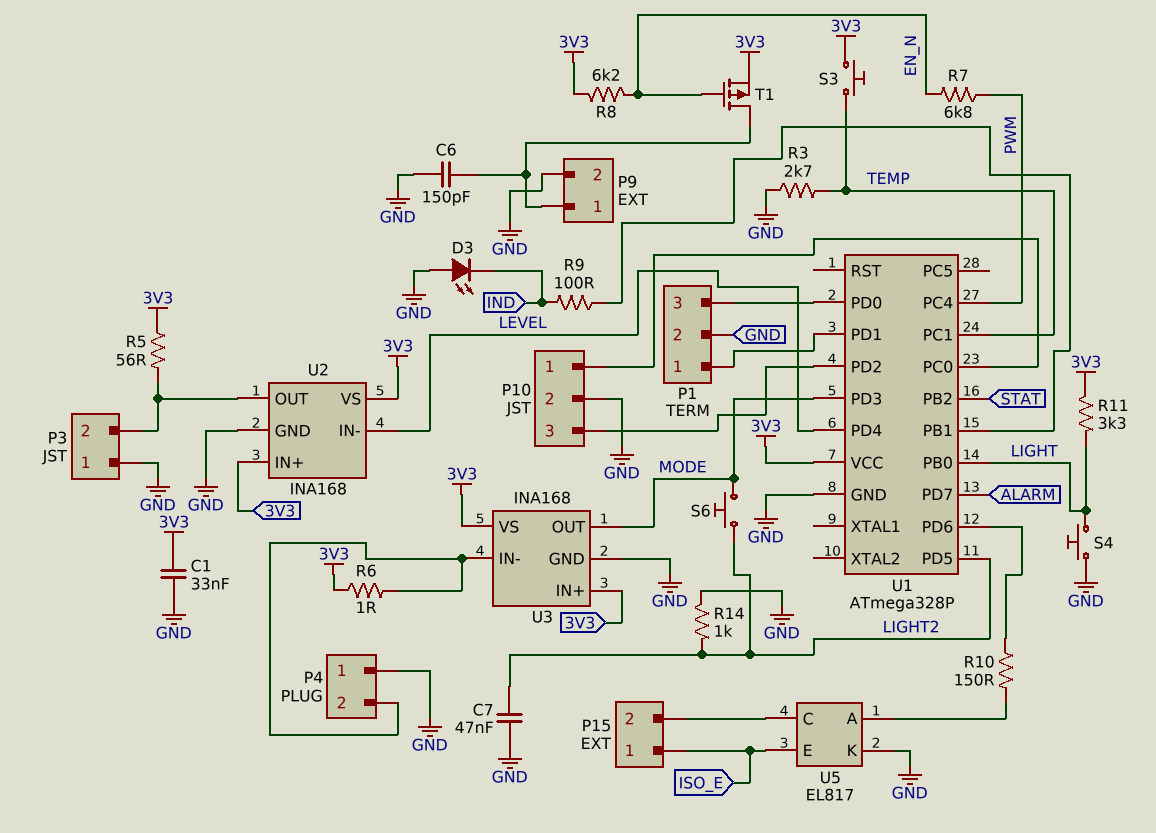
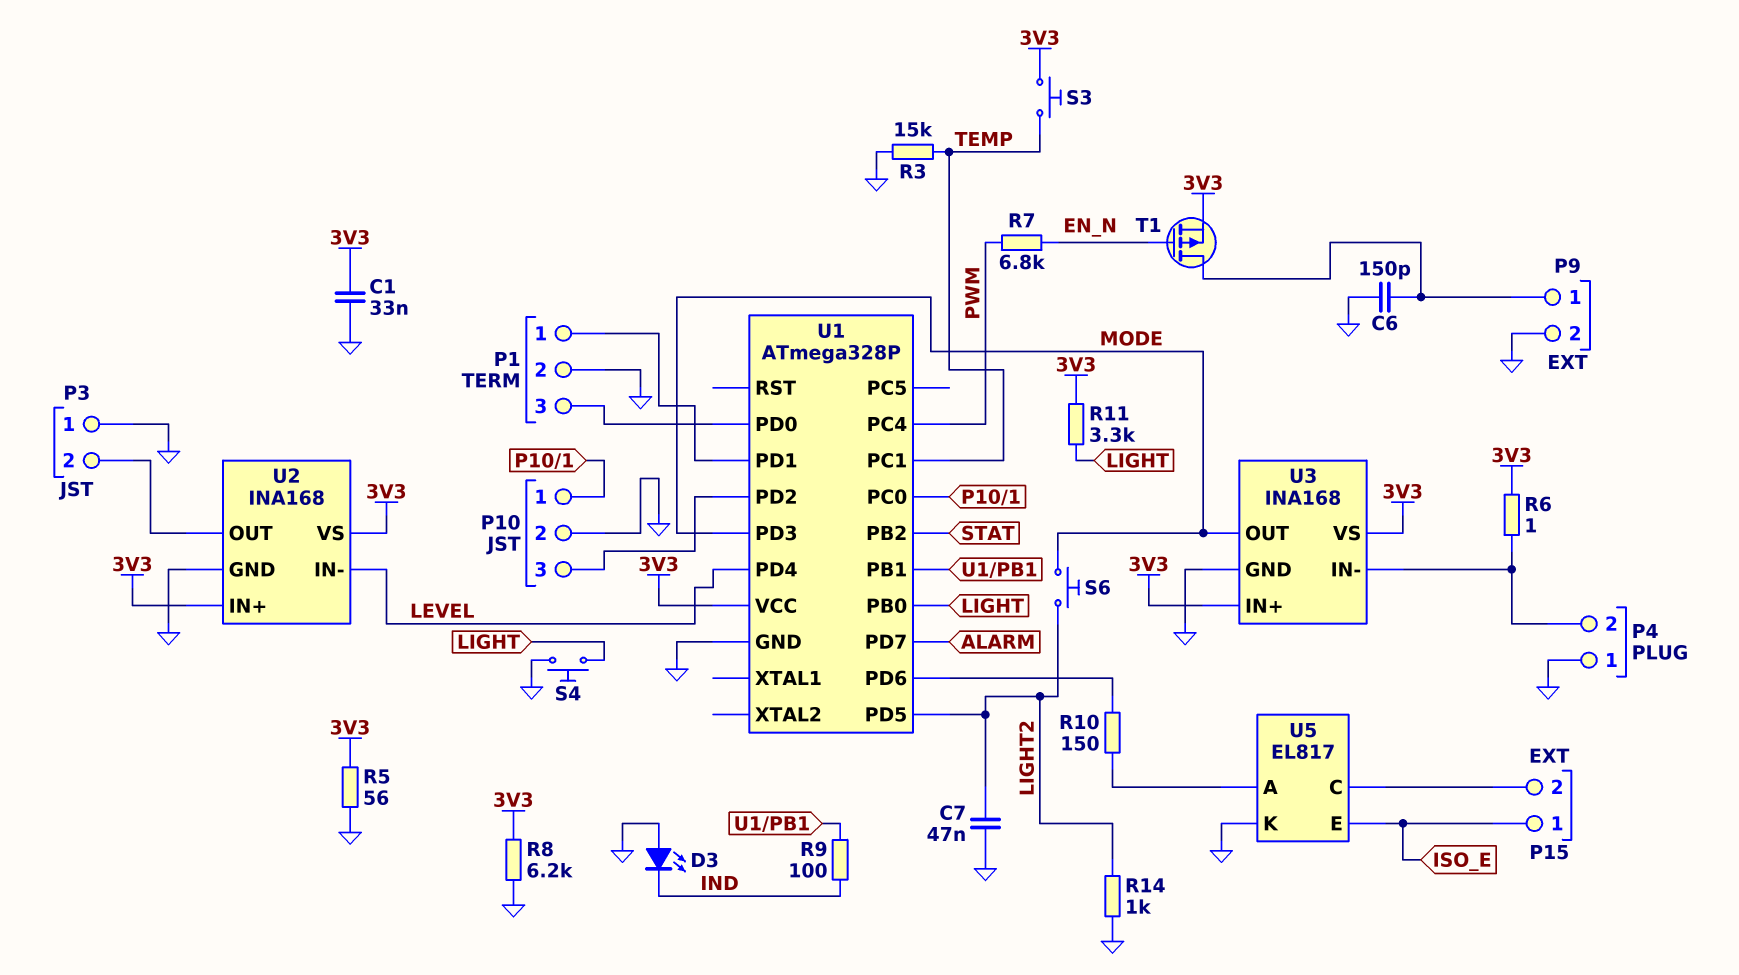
R3: 2.7k (GND, TEMP) -> 15k (GND, TEMP)
R5: 56 (3V3, P3/2) -> 56 (3V3, GND)
R8: 6.2k (3V3, EN_N) -> 6.2k (3V3, GND)

